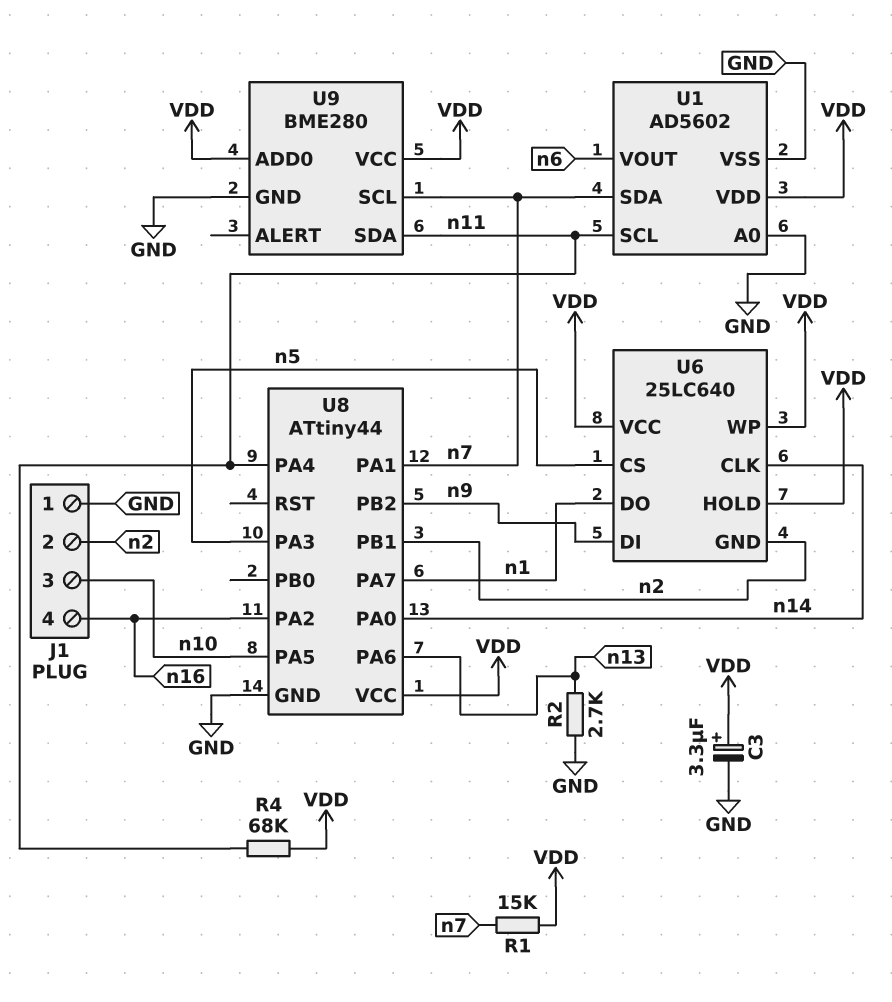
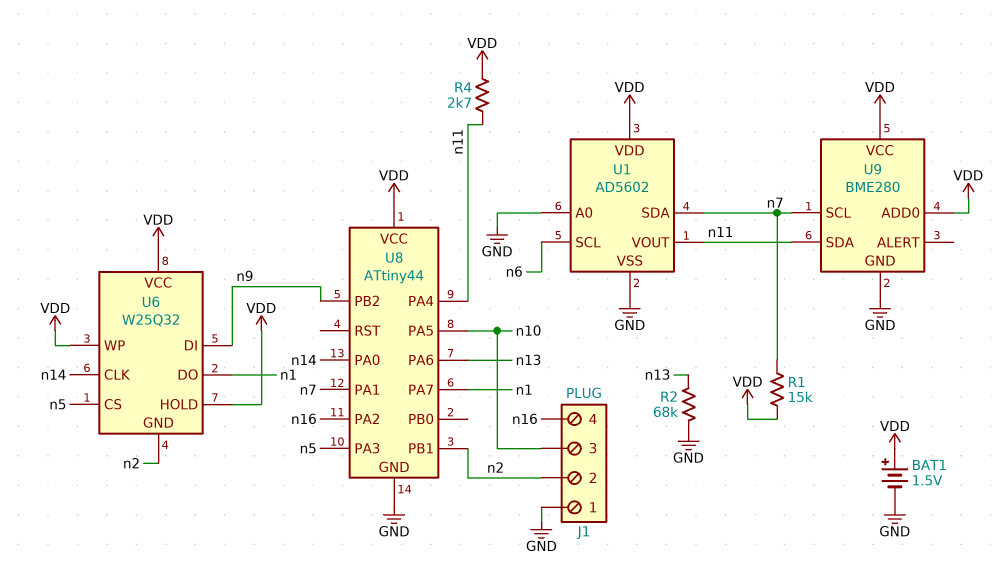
BAT1: none -> 1.5V (plus VDD, minus GND)
C3: 3.3uF (plus VDD, minus GND) -> none
R2: 2.7k (GND, n13) -> 68k (GND, n13)
R4: 68k (VDD, n11) -> 2.7k (VDD, n11)
U1 pin SCL: n11 -> n6
U1 pin VOUT: n6 -> n11
U6: 25LC640 -> W25Q32

